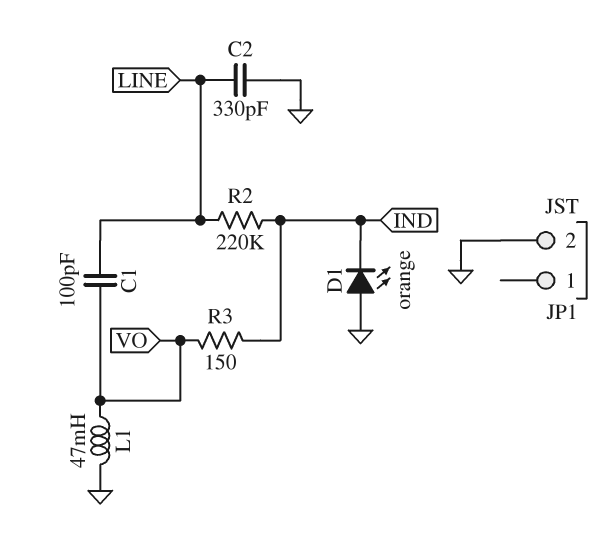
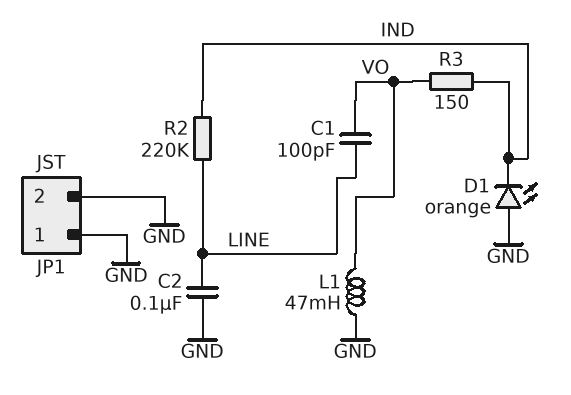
C2: 330pF (GND, LINE) -> 100nF (GND, LINE)
JP1 pin 1: none -> GND

